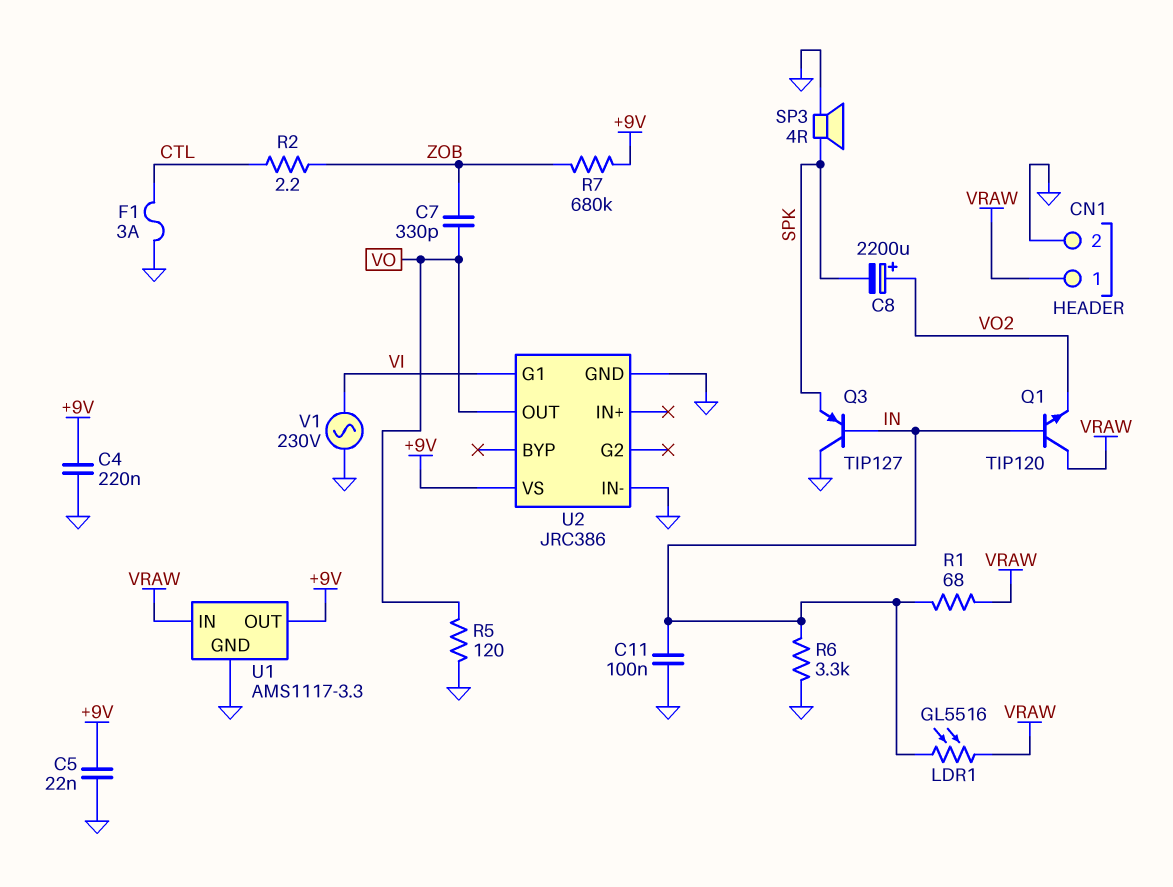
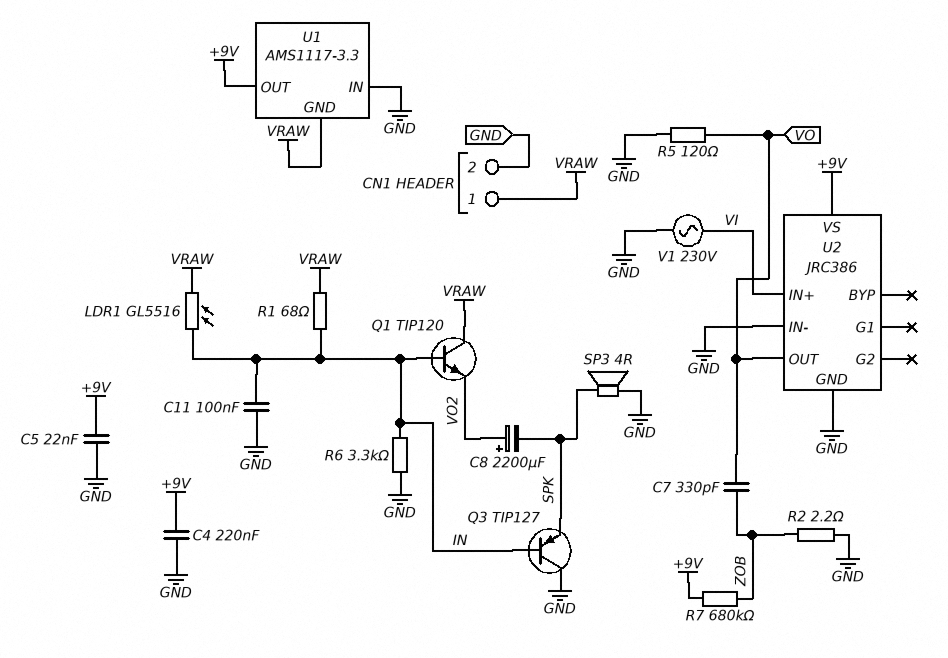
F1: 3A (CTL, GND) -> none
R2: 2.2 (CTL, ZOB) -> 2.2 (GND, ZOB)
U1 pin GND: GND -> VRAW
U1 pin IN: VRAW -> GND
U2 pin G1: VI -> none
U2 pin IN+: none -> VI

